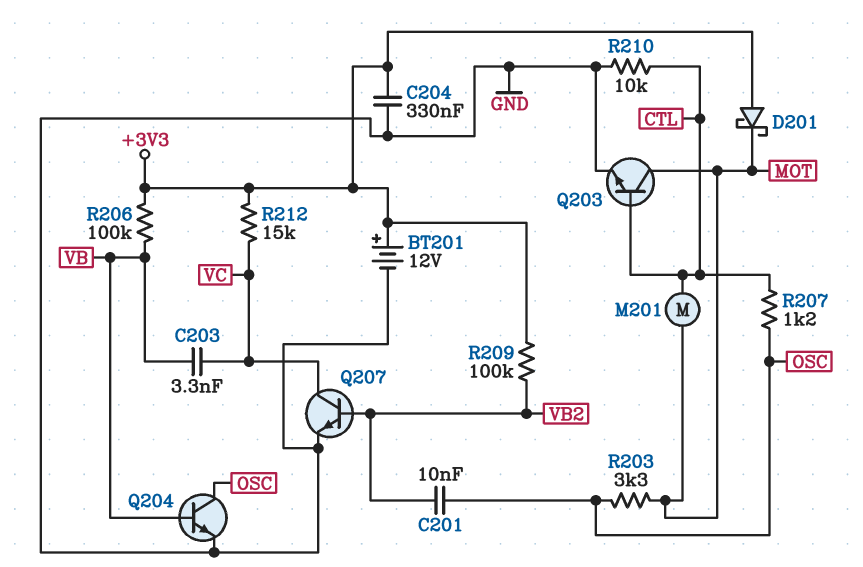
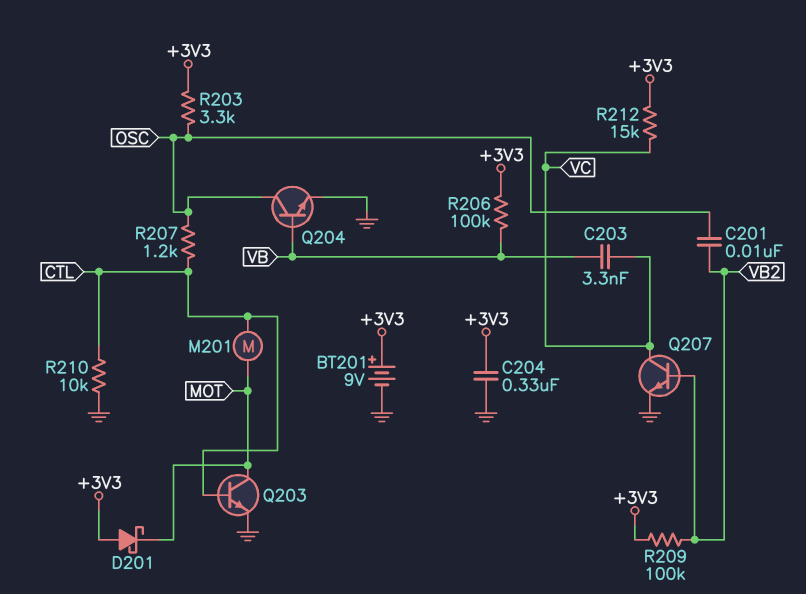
BT201: 12V (plus +3V3, minus GND) -> 9V (plus +3V3, minus GND)
R203: 3.3k (MOT, OSC) -> 3.3k (+3V3, OSC)

